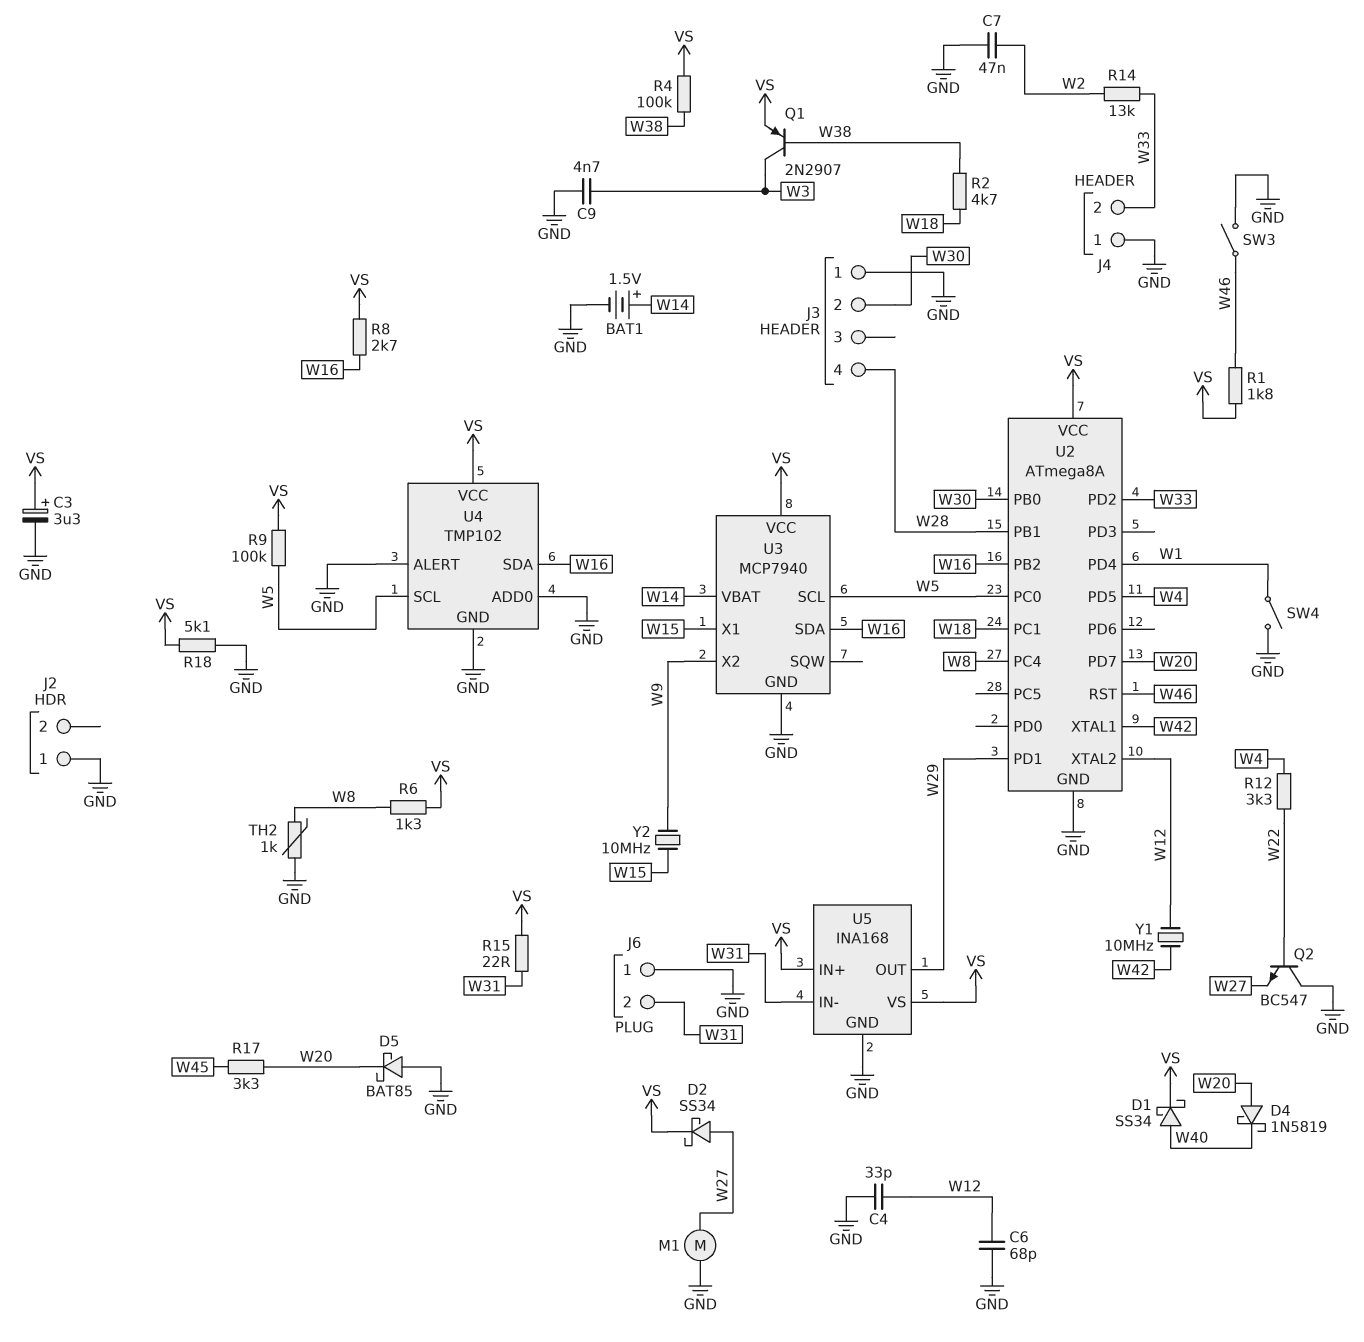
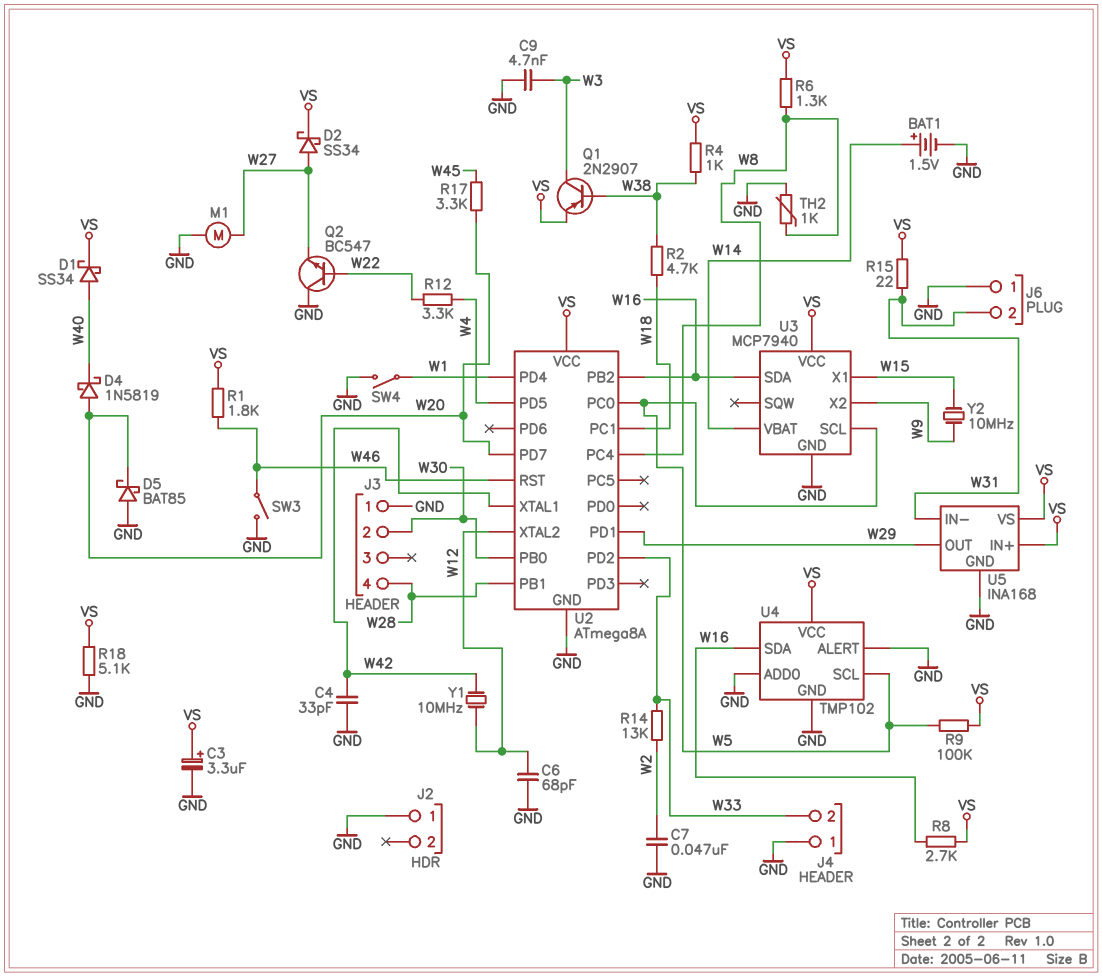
C4: 33pF (GND, W12) -> 33pF (GND, W42)
R4: 100k (VS, W38) -> 1k (VS, W38)

